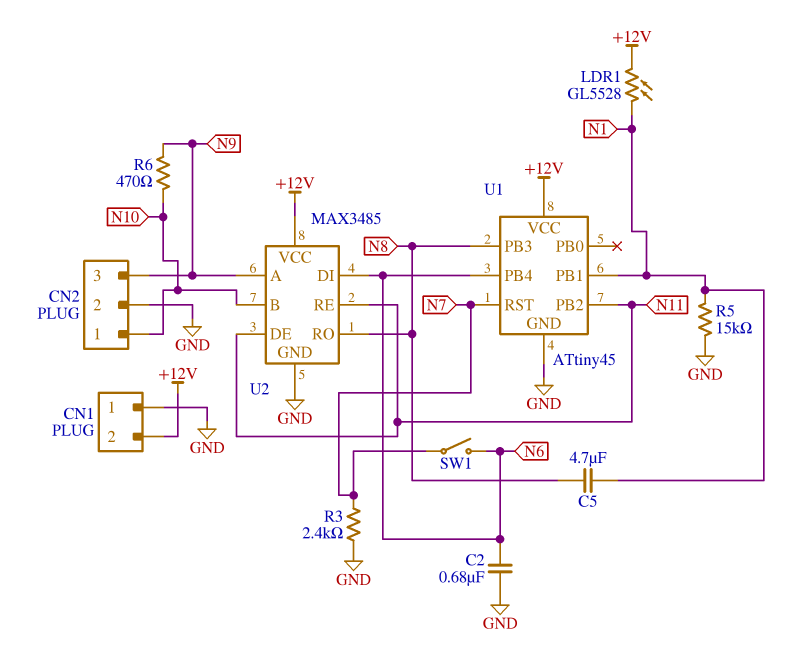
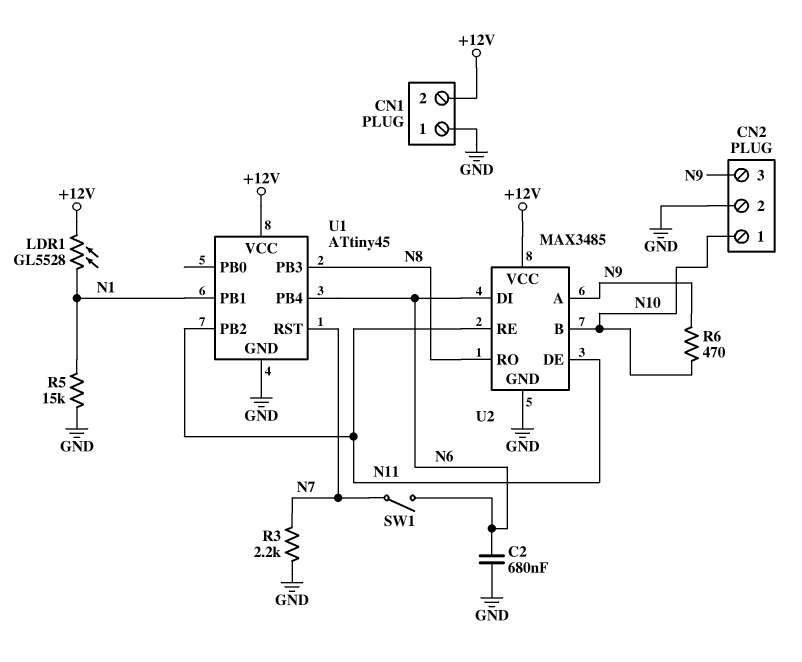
C5: 4.7uF (N1, N8) -> none
R3: 2.4k (GND, N7) -> 2.2k (GND, N7)

